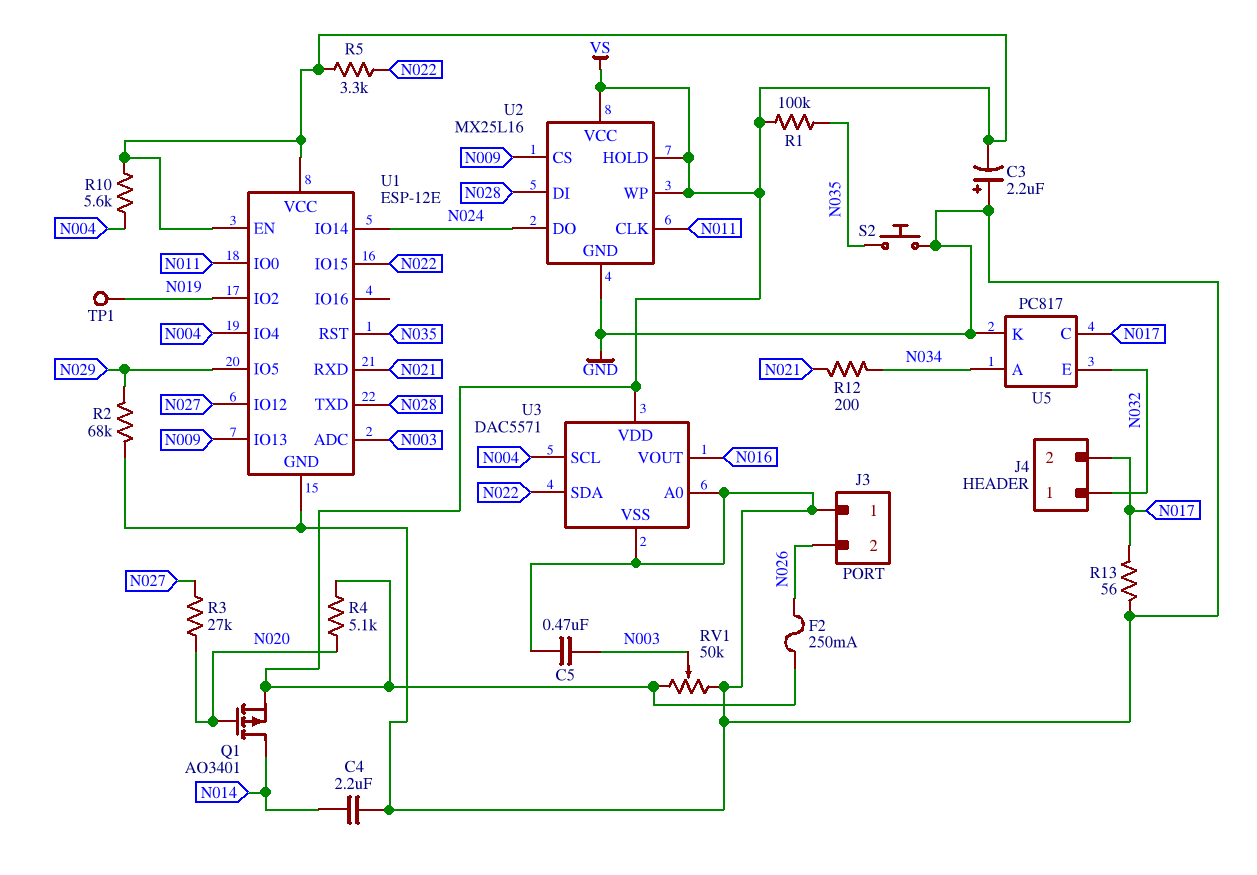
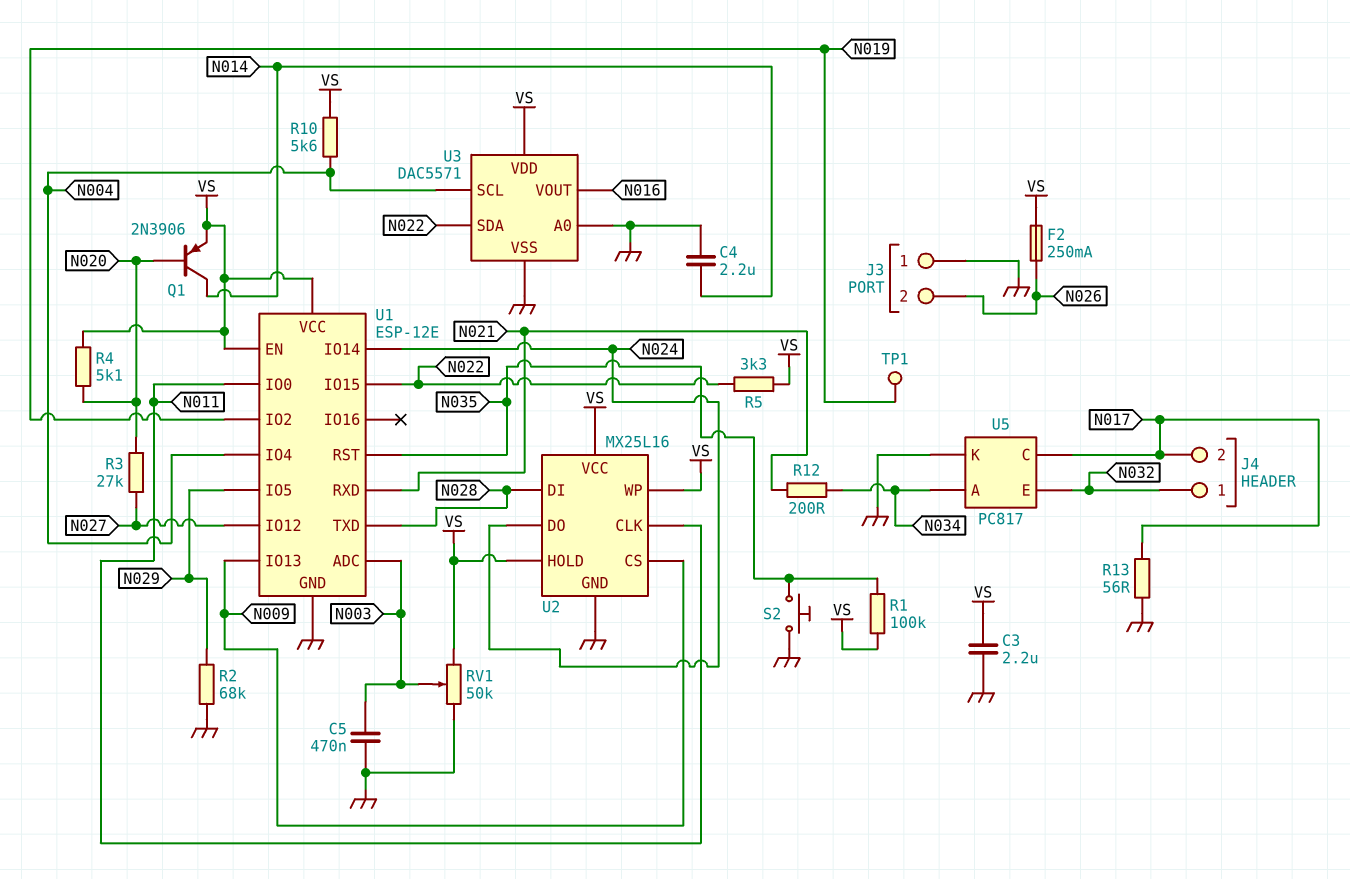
C3: 2.2uF (plus GND, minus VS) -> 2.2uF (GND, VS)
Q1: PMOS AO3401 (G N020, D N014, S VS) -> PNP 2N3906 (B N020, C N014, E VS)

